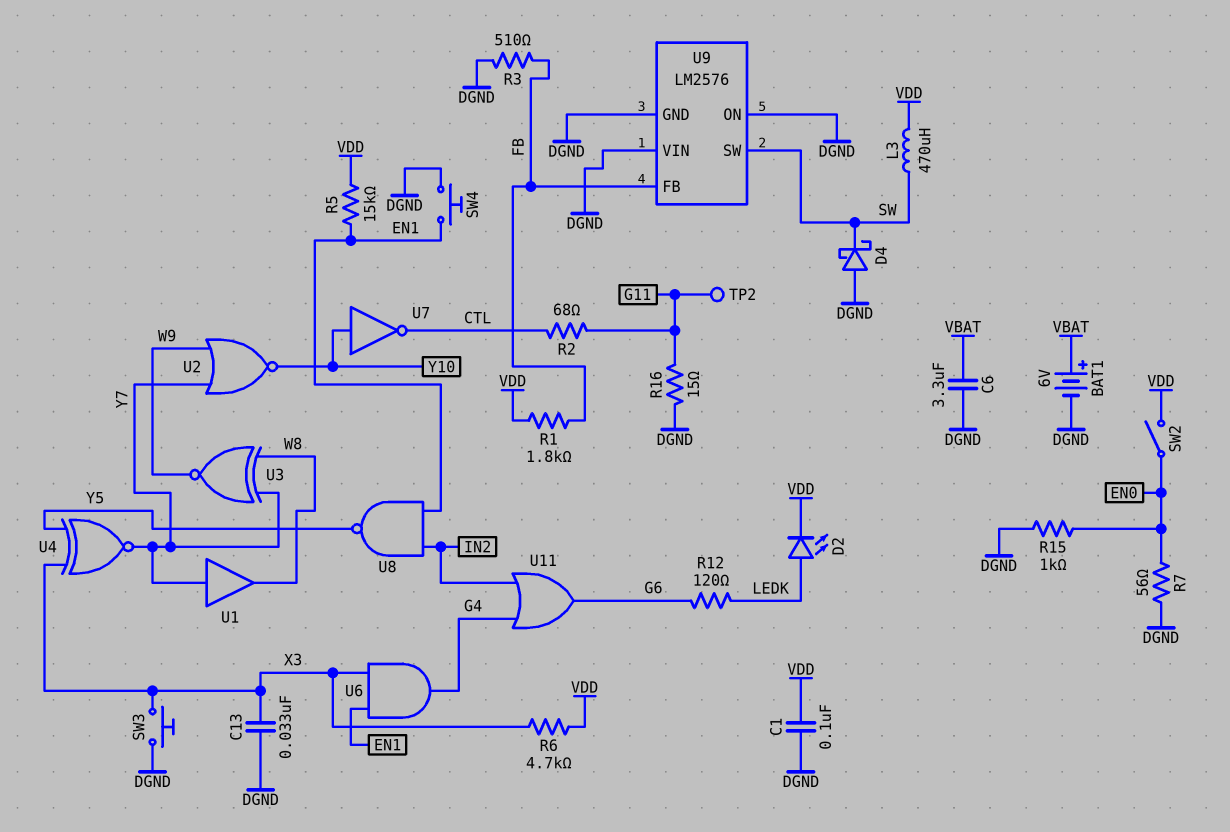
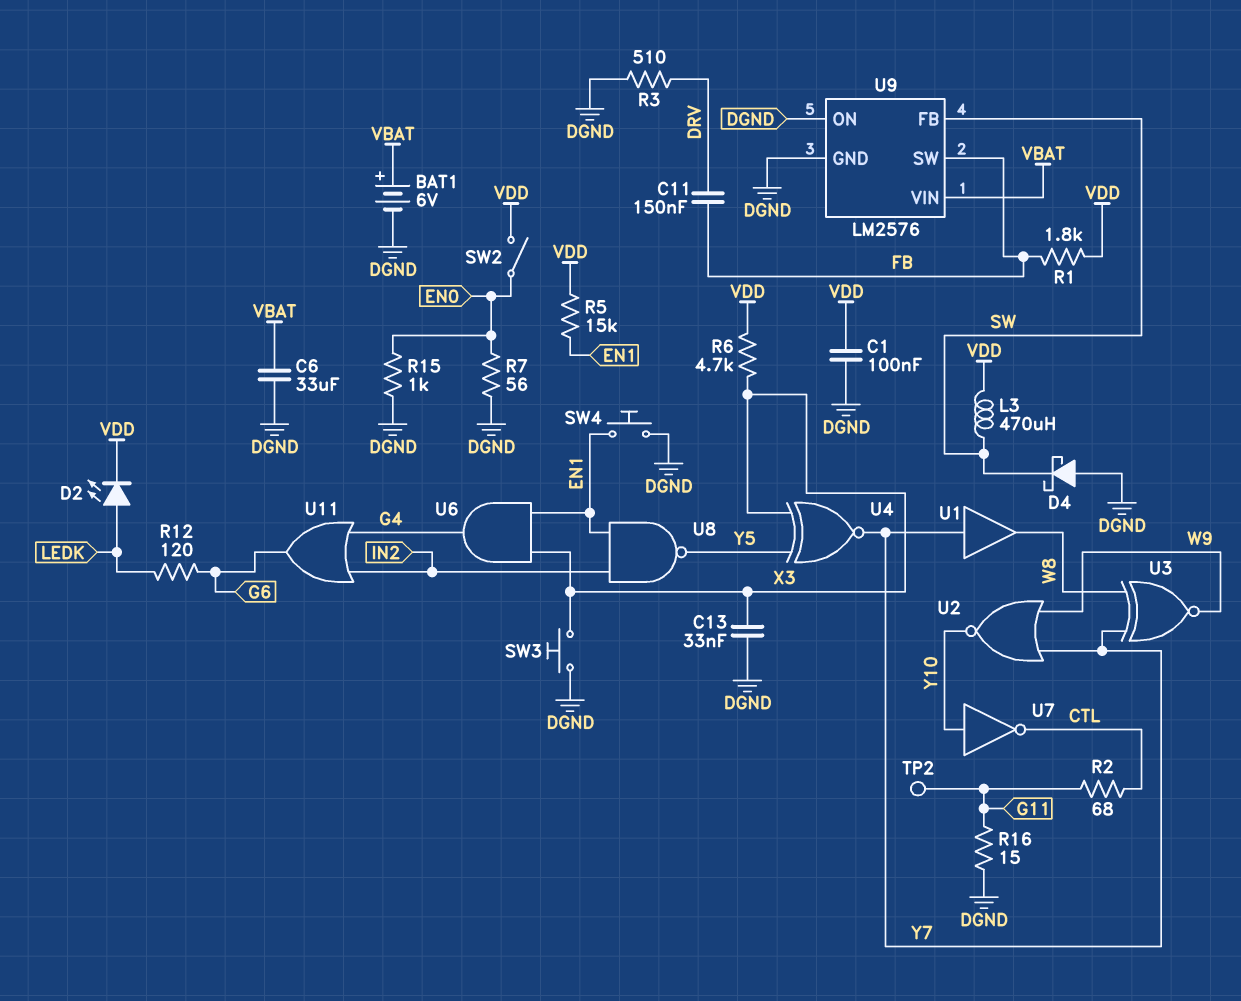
C6: 3.3uF (DGND, VBAT) -> 33uF (DGND, VBAT)
C11: none -> 150nF (DRV, FB)
R3: 510 (DGND, FB) -> 510 (DGND, DRV)
U9 pin FB: FB -> SW
U9 pin SW: SW -> FB
U9 pin VIN: DGND -> VBAT

